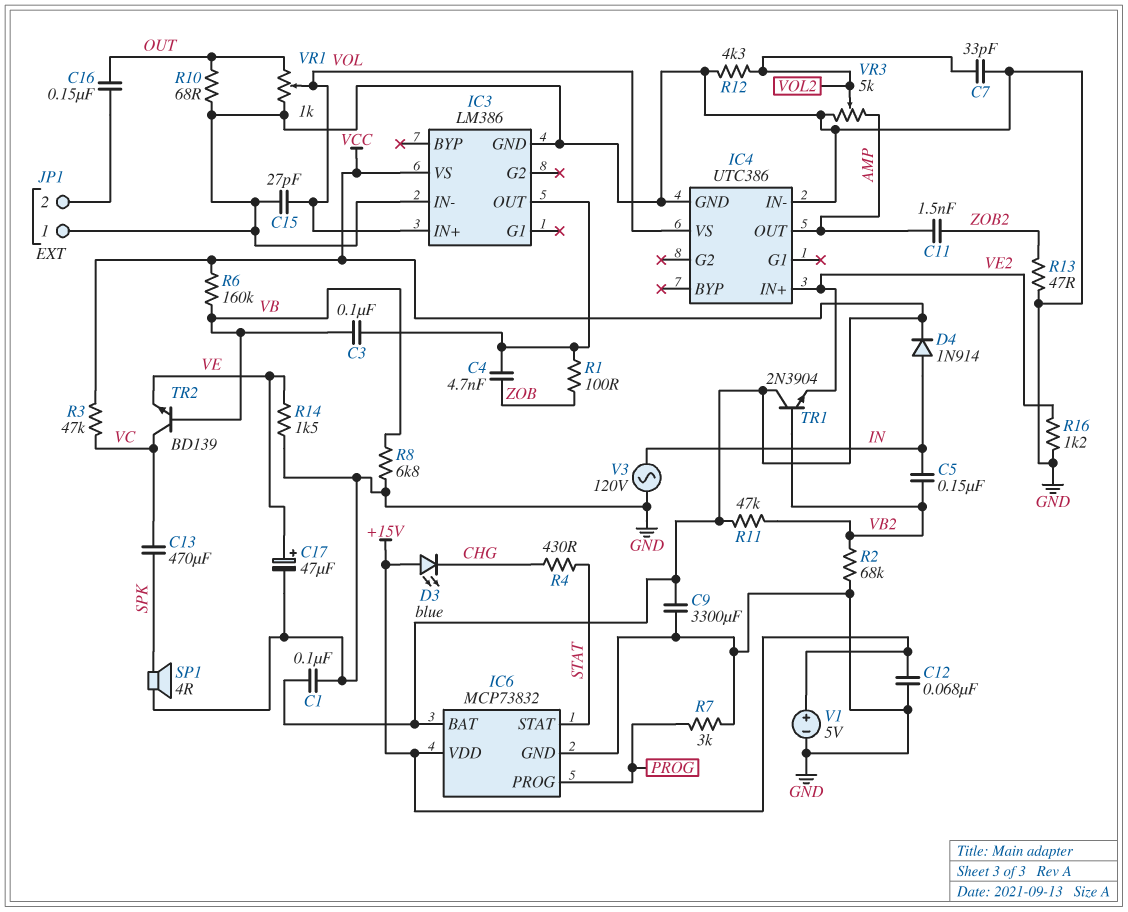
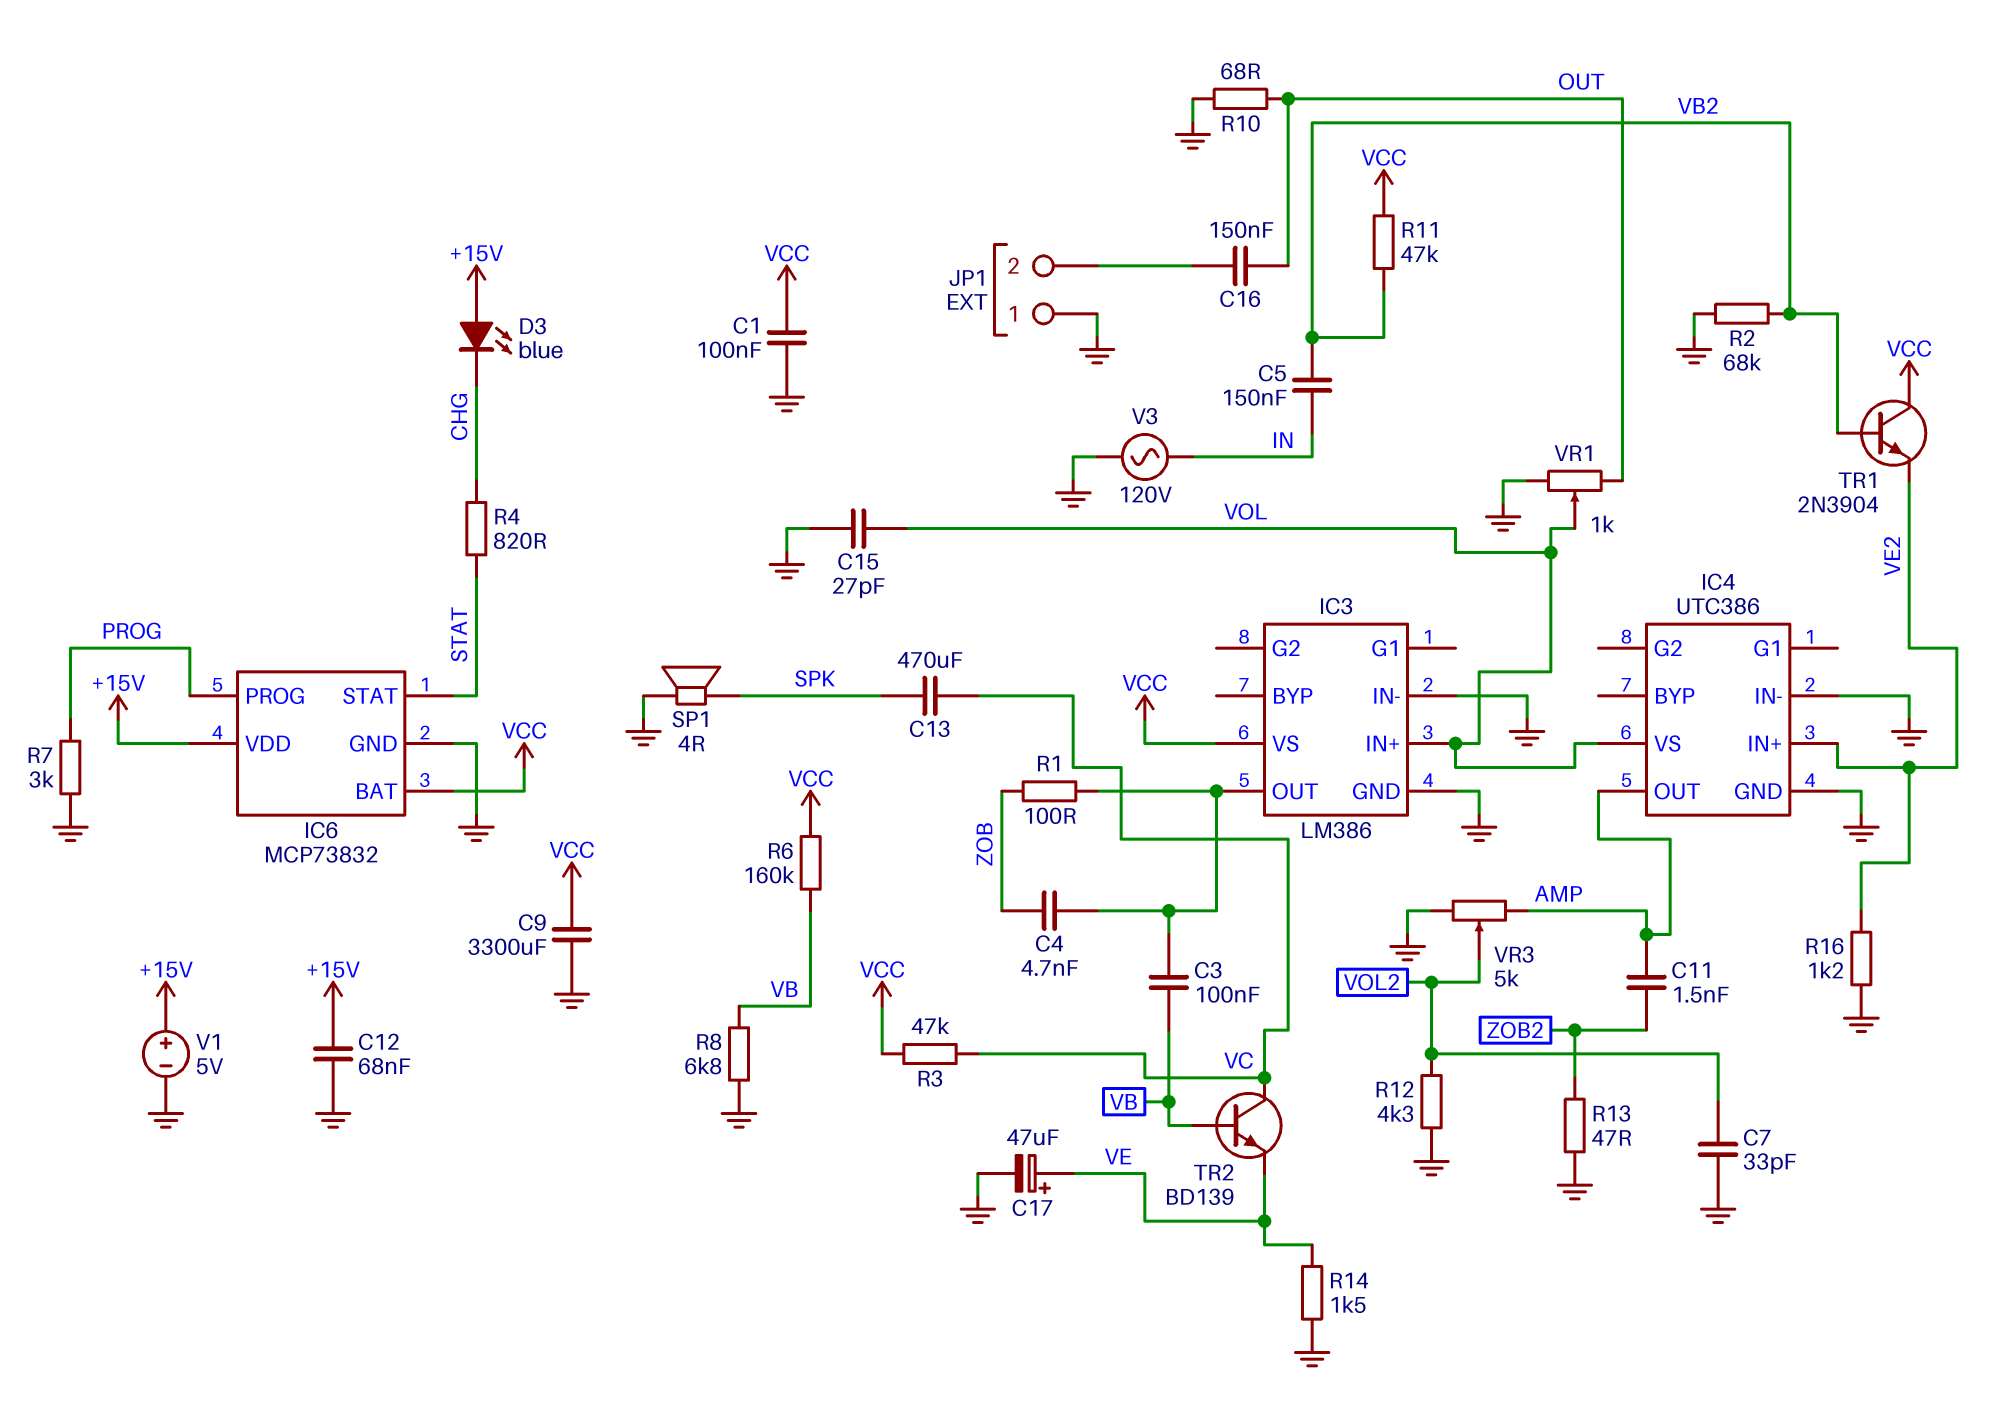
D4: diode 1N914 (A IN, K VCC) -> none
R4: 430 (CHG, STAT) -> 820 (CHG, STAT)

